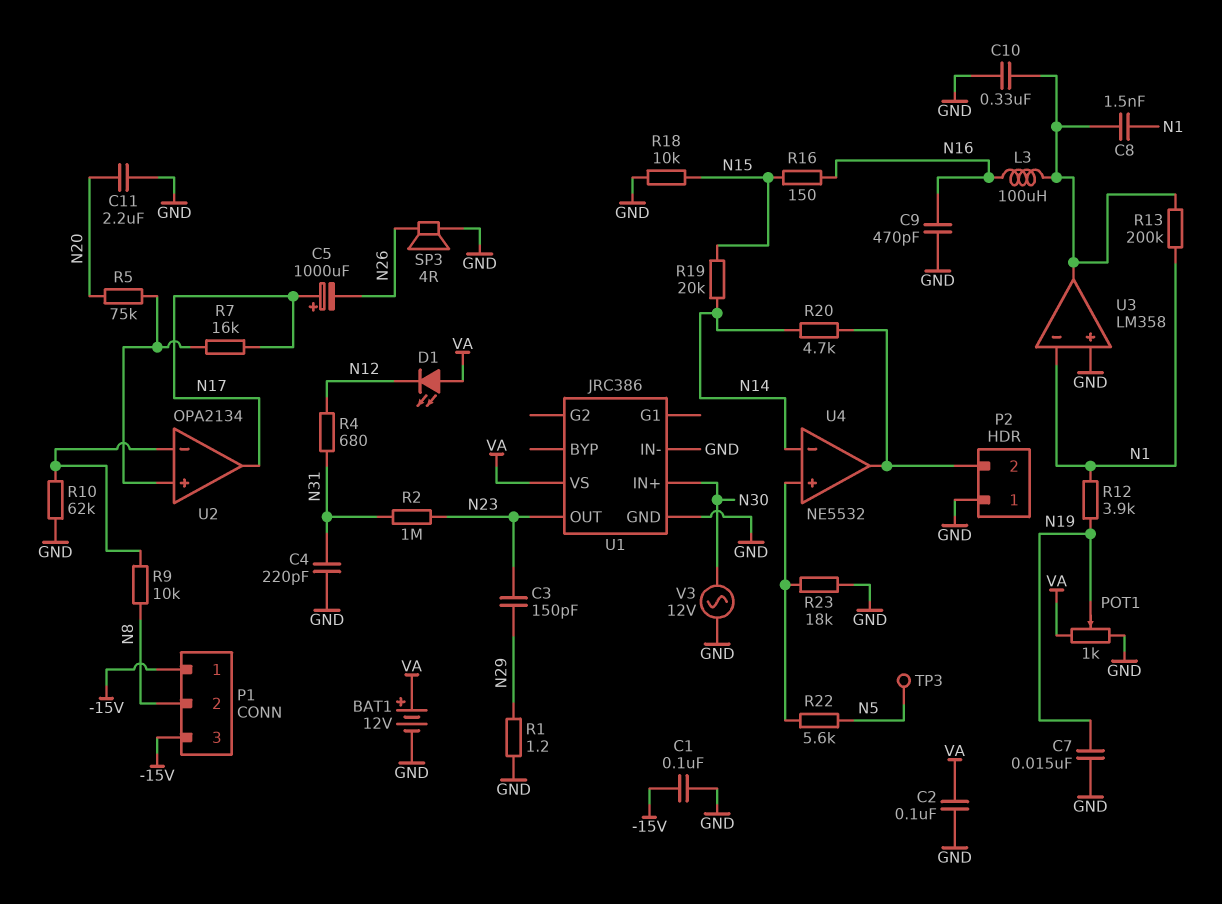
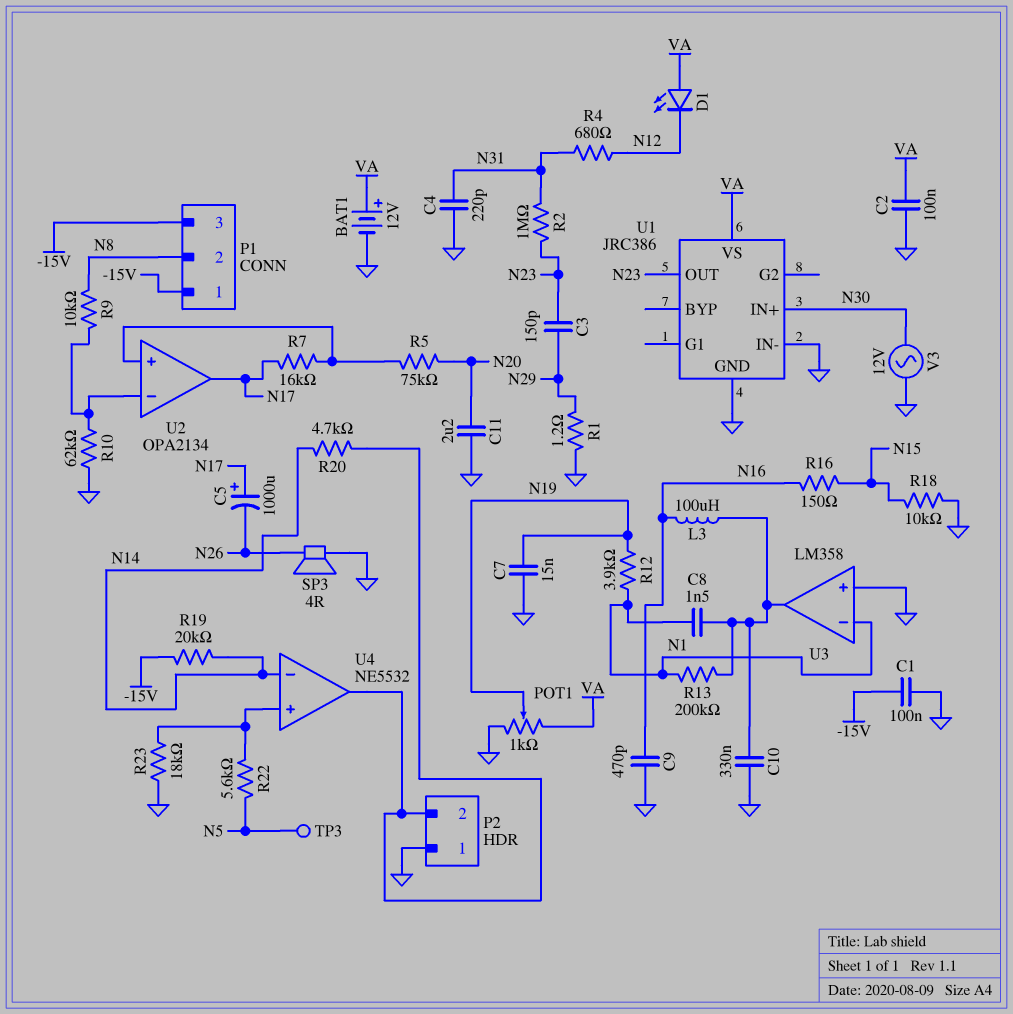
R19: 20k (N14, N15) -> 20k (-15V, N14)

